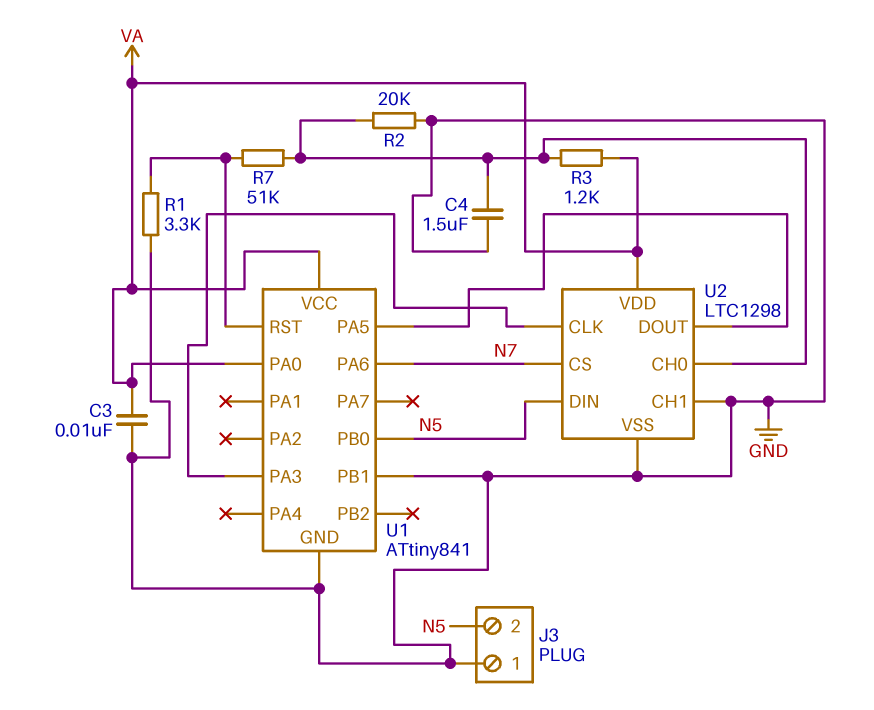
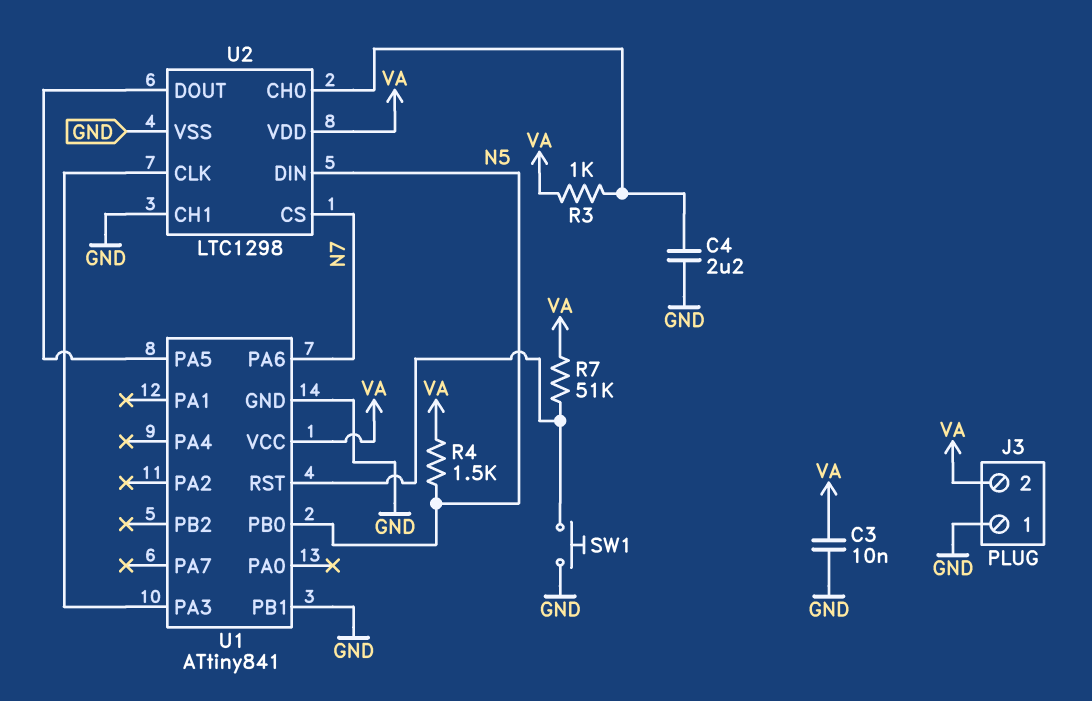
C4: 1.5uF (GND, U2/CH0) -> 2.2uF (GND, U2/CH0)
J3 pin 2: N5 -> VA
R1: 3.3k (GND, U1/RST) -> none
R2: 20k (GND, U2/CH0) -> none
R3: 1.2k (U2/CH0, VA) -> 1k (U2/CH0, VA)
R4: none -> 1.5k (N5, VA)
R7: 51k (U1/RST, U2/CH0) -> 51k (U1/RST, VA)
SW1: none -> button (GND, U1/RST)
U1 pin PA0: VA -> none

